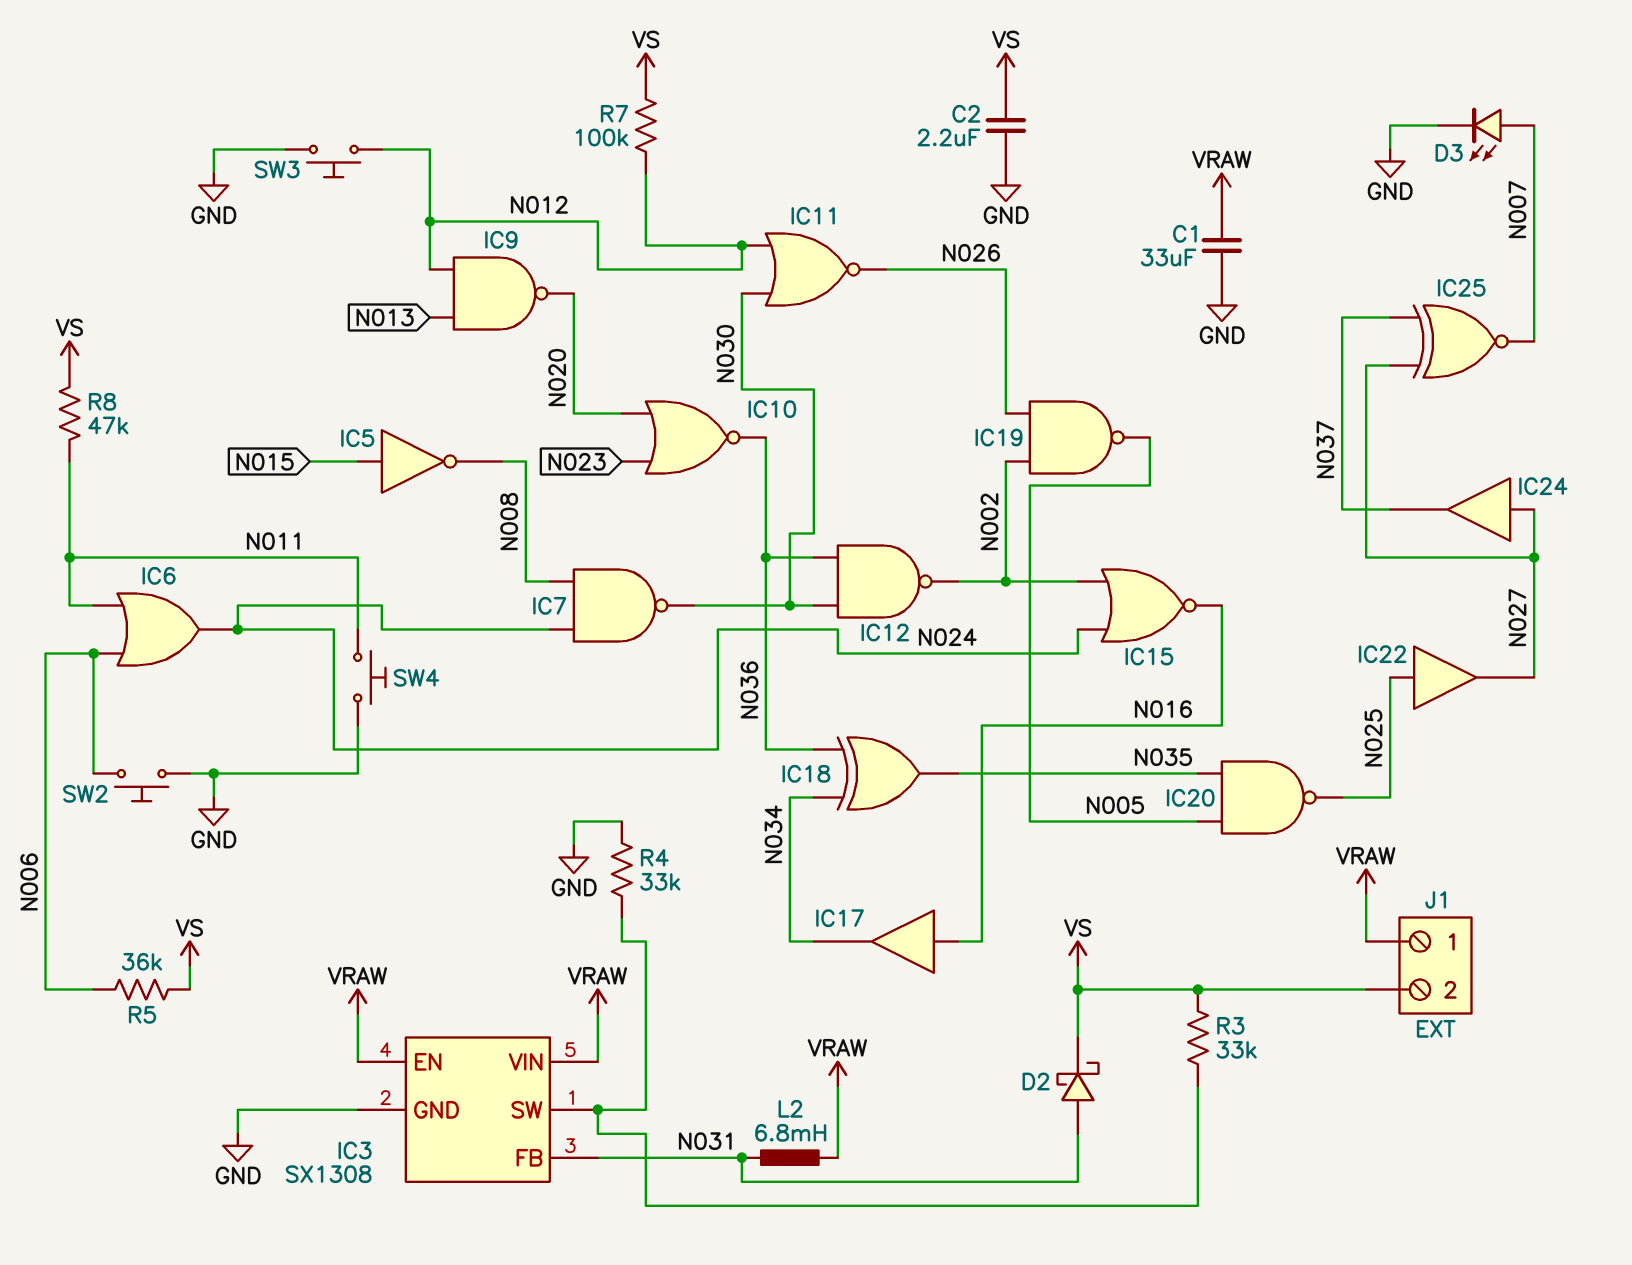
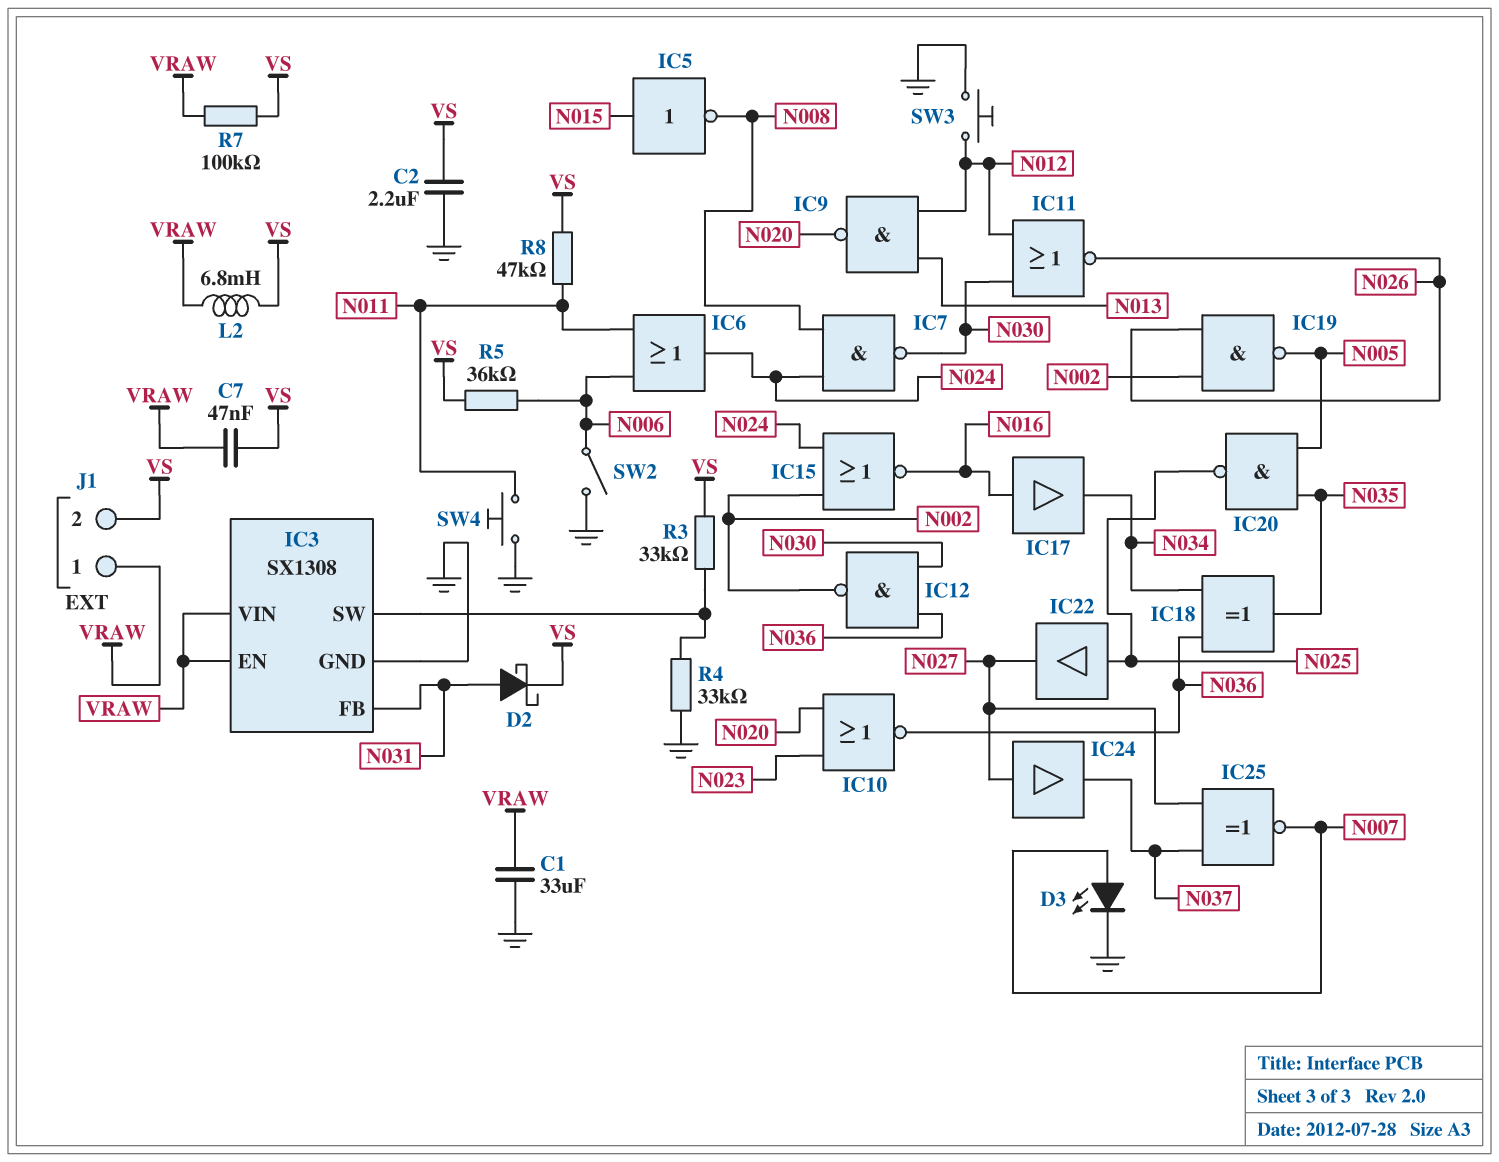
C7: none -> 47nF (VRAW, VS)
L2: 6.8mH (N031, VRAW) -> 6.8mH (VRAW, VS)
R7: 100k (N012, VS) -> 100k (VRAW, VS)
SW2: button (GND, N006) -> switch (GND, N006)

